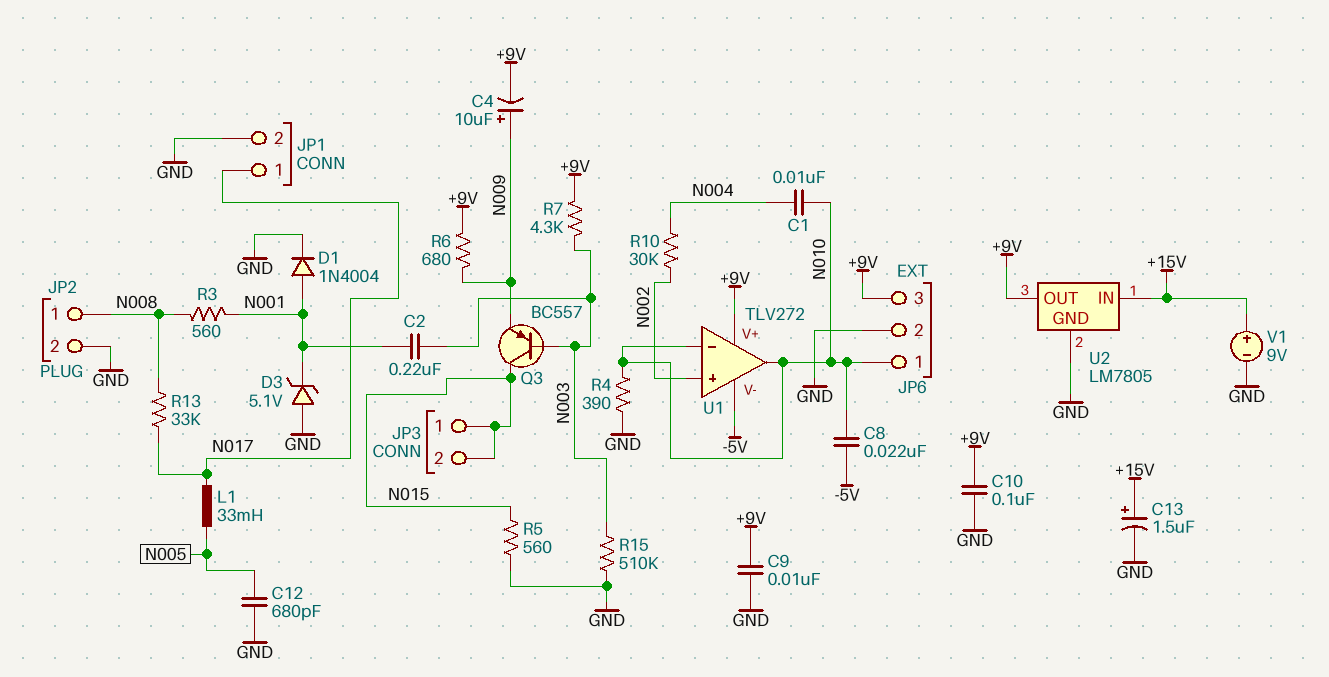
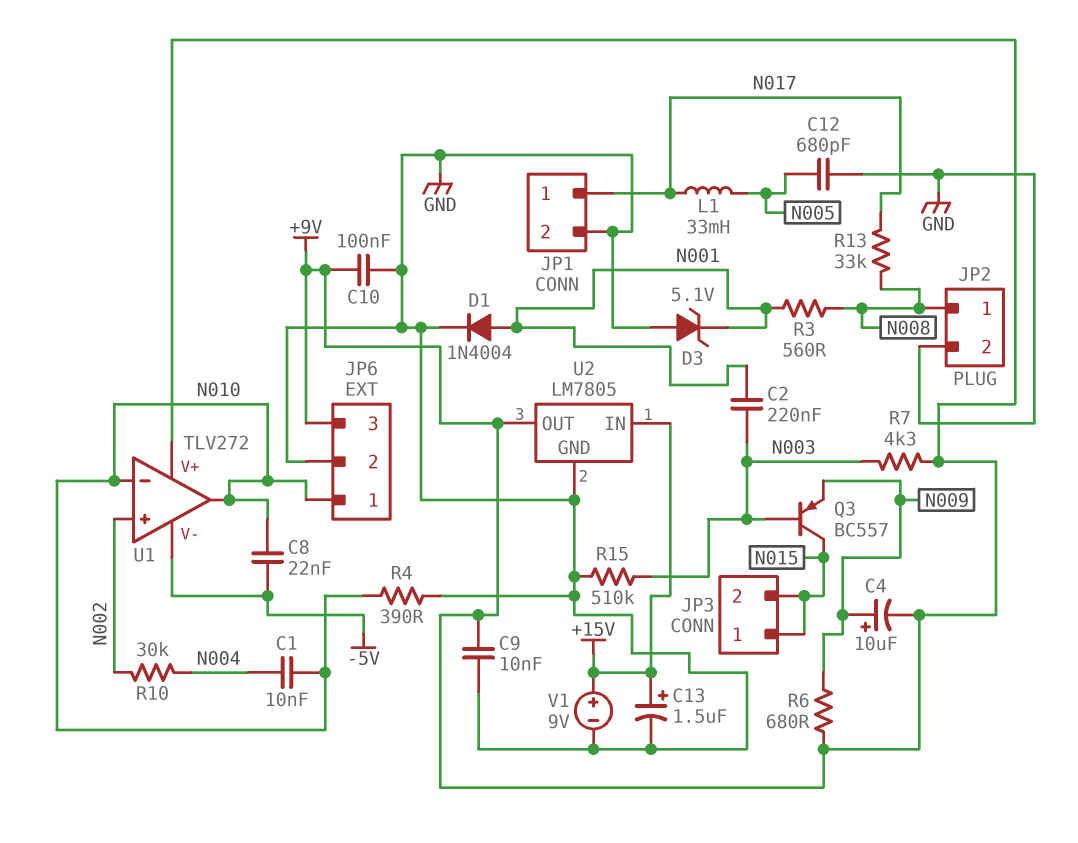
R5: 560 (GND, N015) -> none

